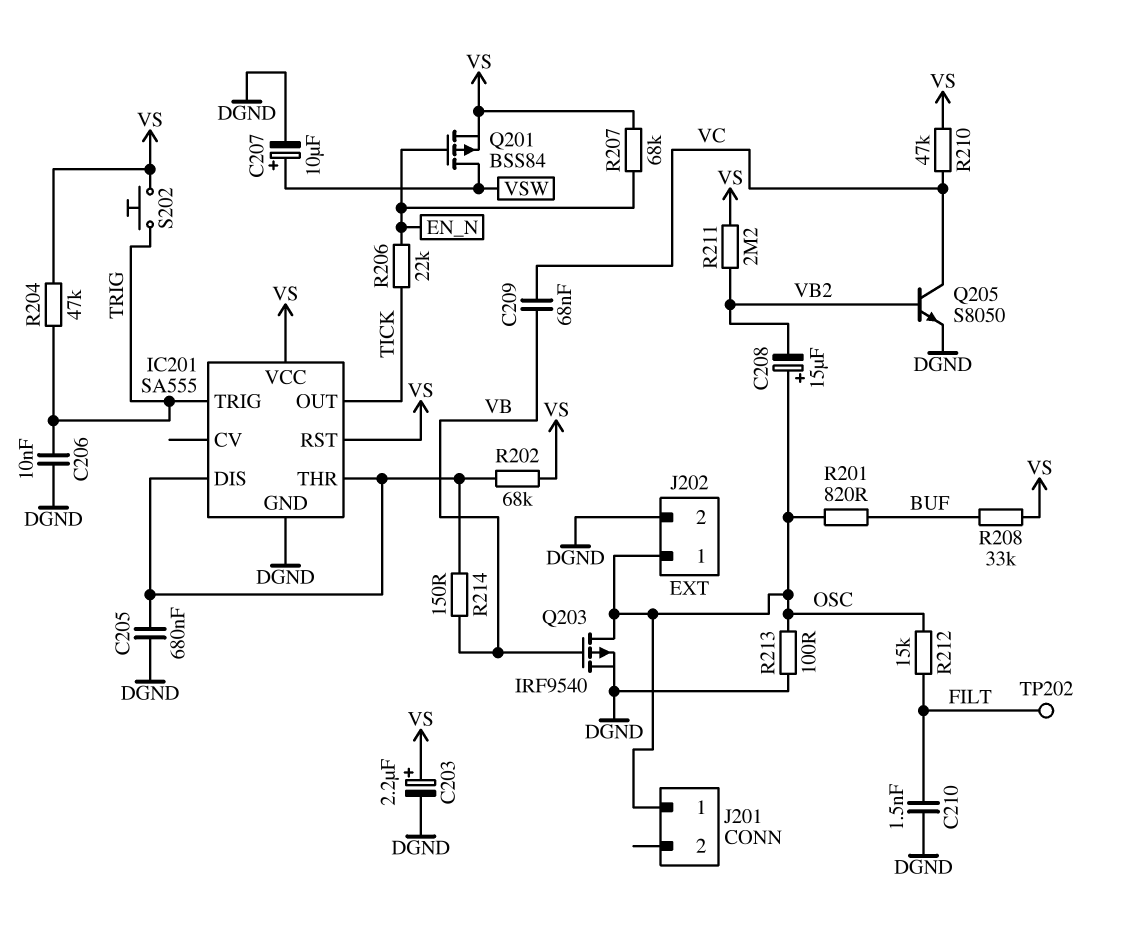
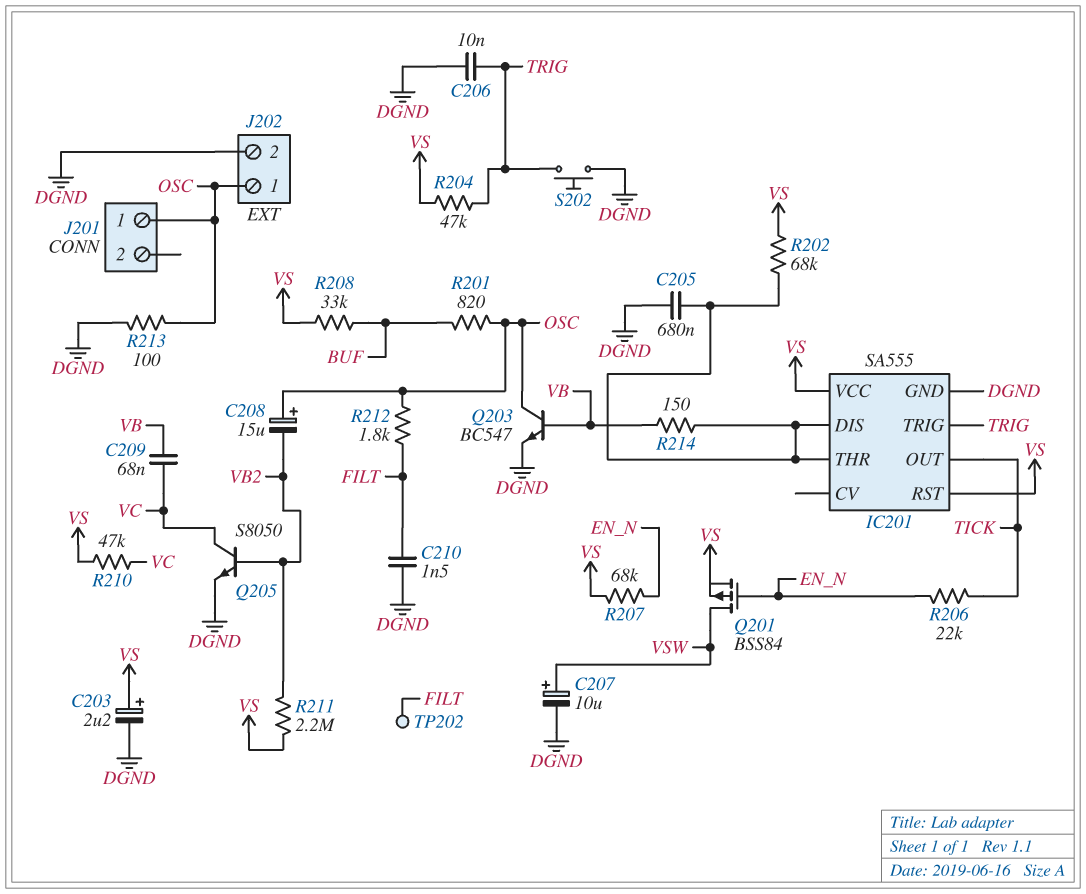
Q203: PMOS IRF9540 (G VB, D OSC, S DGND) -> NPN BC547 (B VB, C OSC, E DGND)
R212: 15k (FILT, OSC) -> 1.8k (FILT, OSC)
S202: button (TRIG, VS) -> button (DGND, TRIG)

